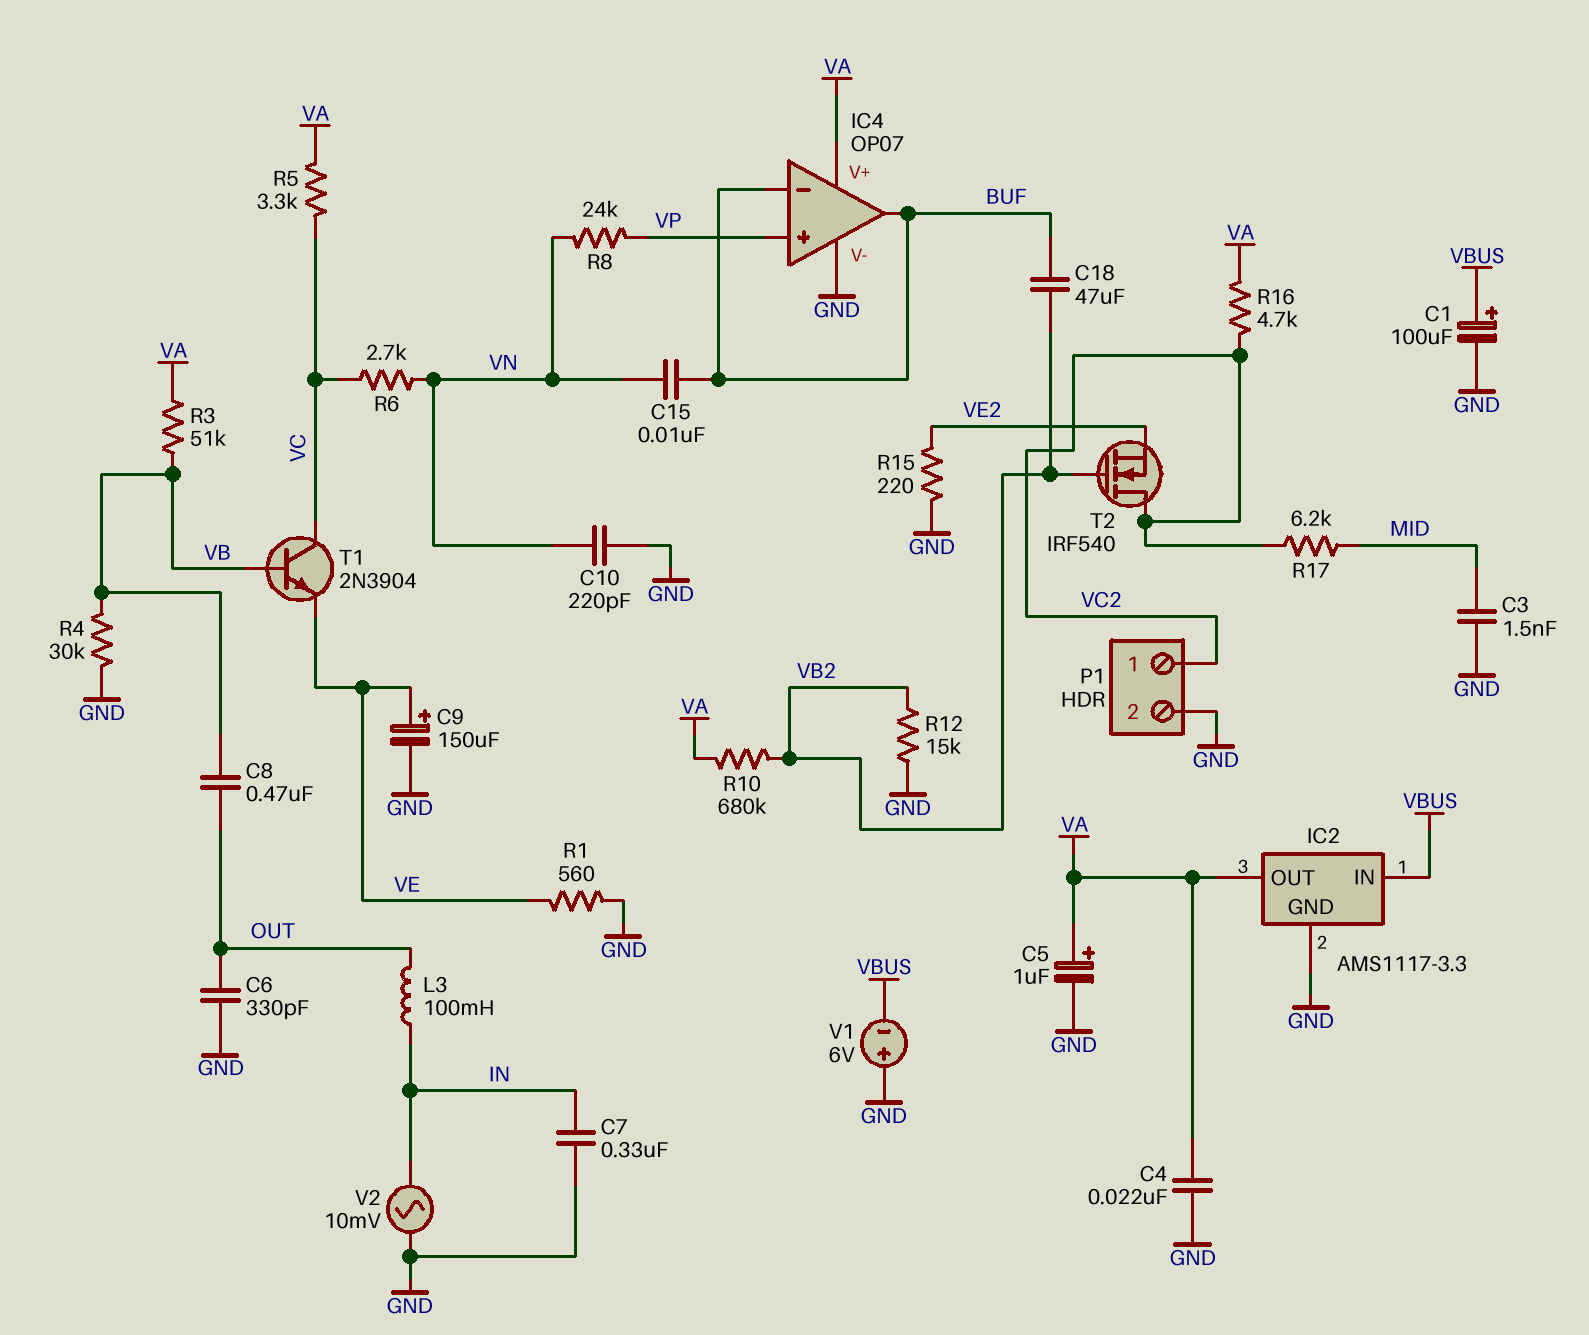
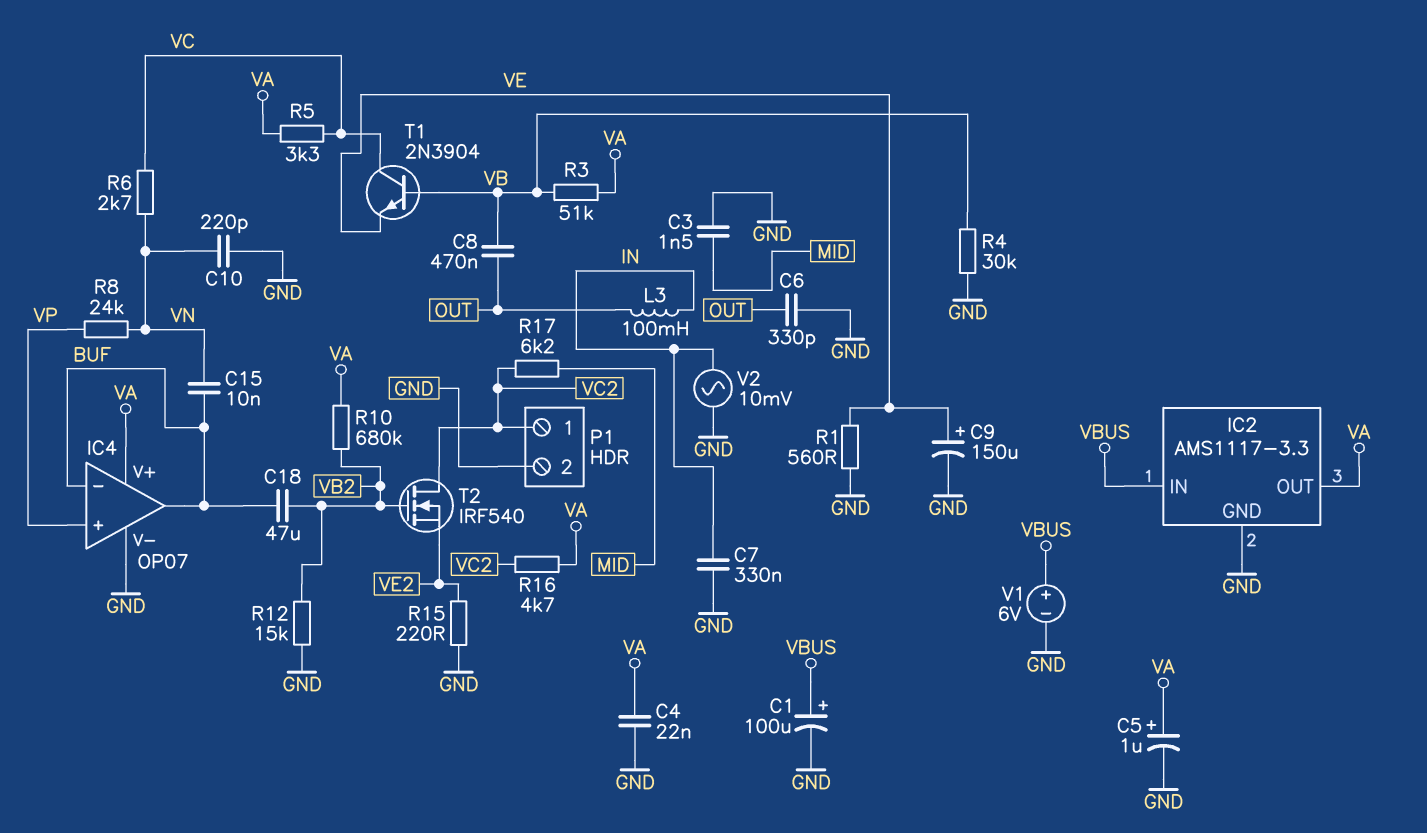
V1: 6V (plus GND, minus VBUS) -> 6V (plus VBUS, minus GND)

